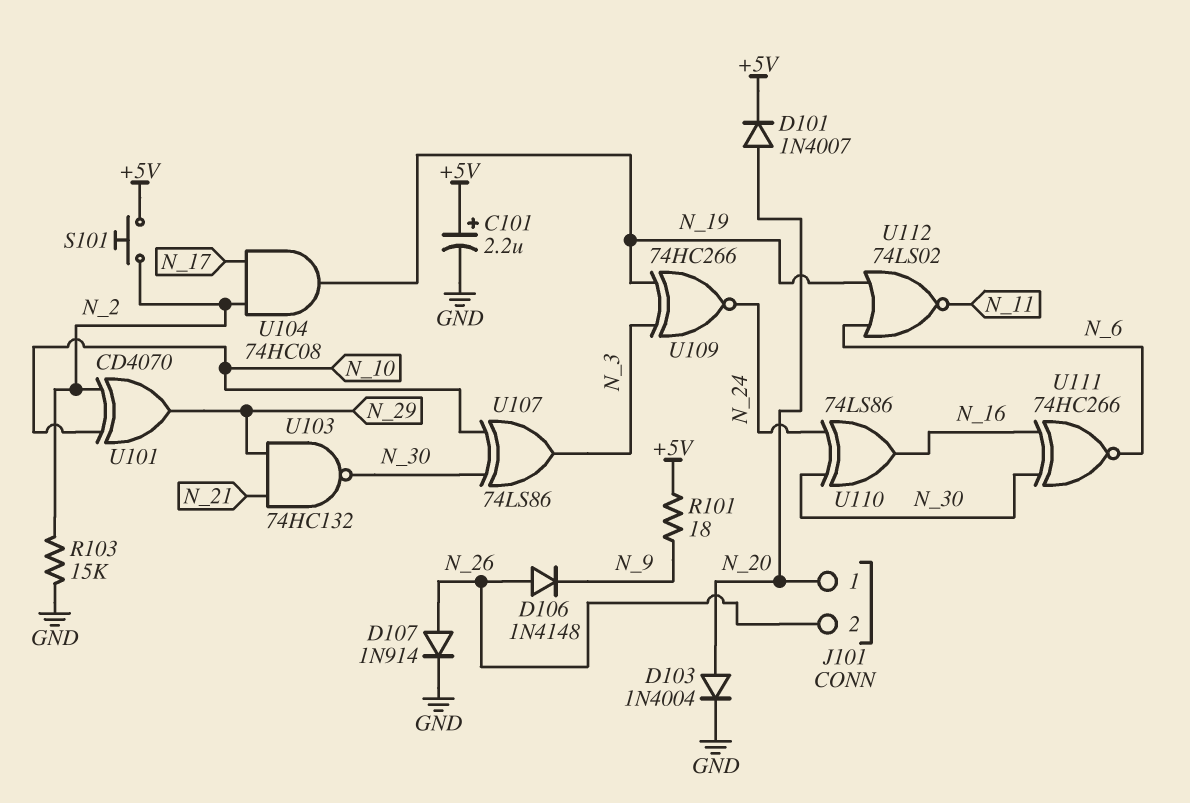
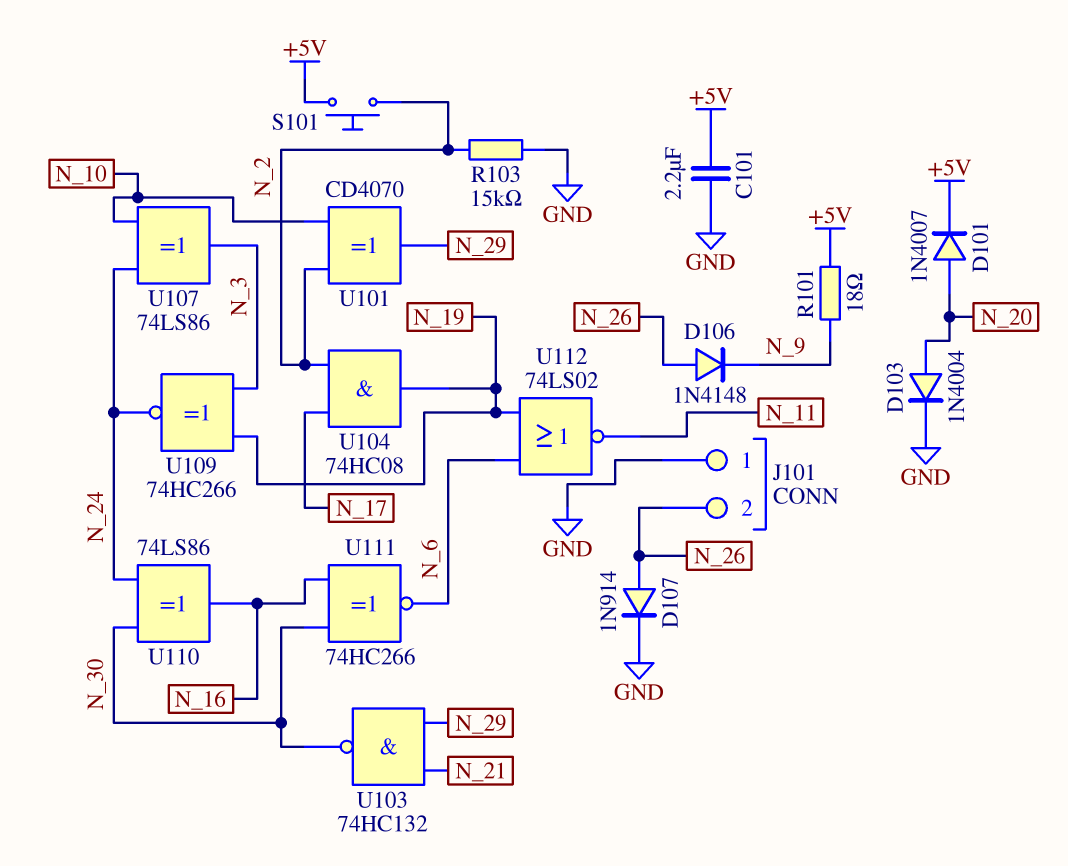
C101: 2.2uF (plus +5V, minus GND) -> 2.2uF (+5V, GND)
J101 pin 1: N_20 -> GND
U107: XOR 74LS86 (in N_10, in N_30, out N_3) -> XOR 74LS86 (in N_10, in N_24, out N_3)

